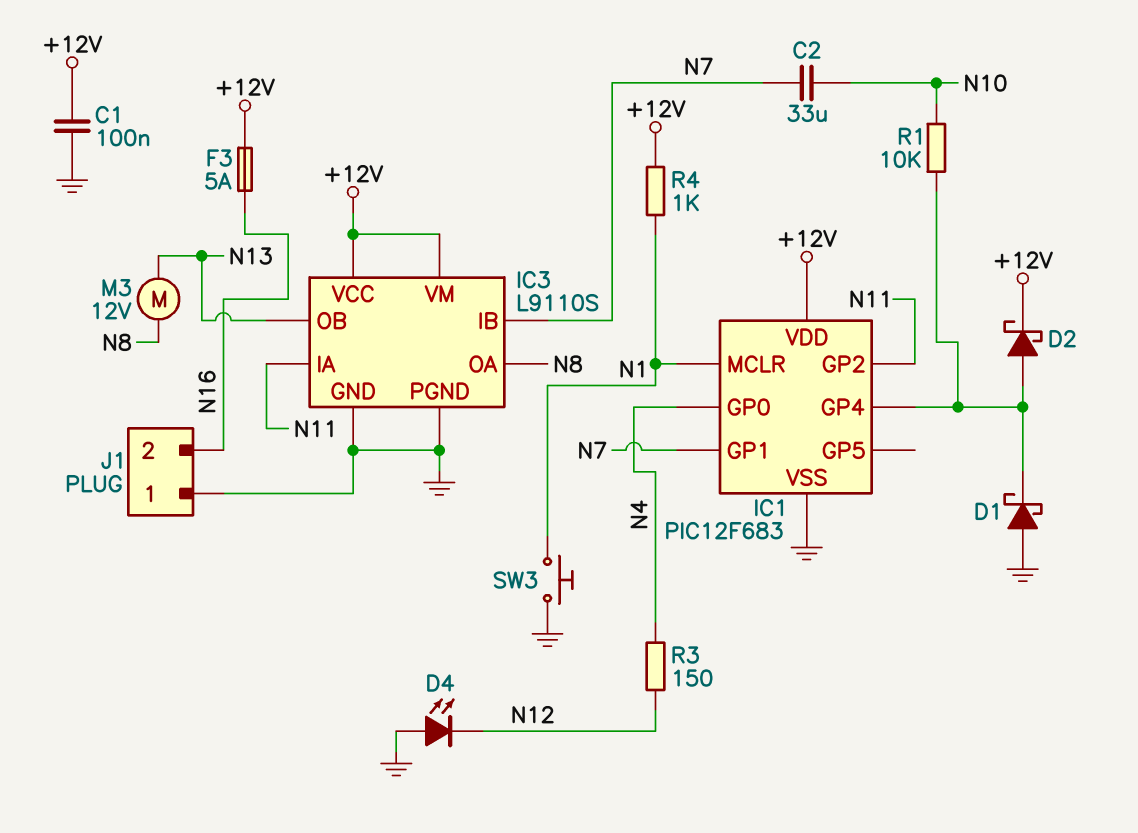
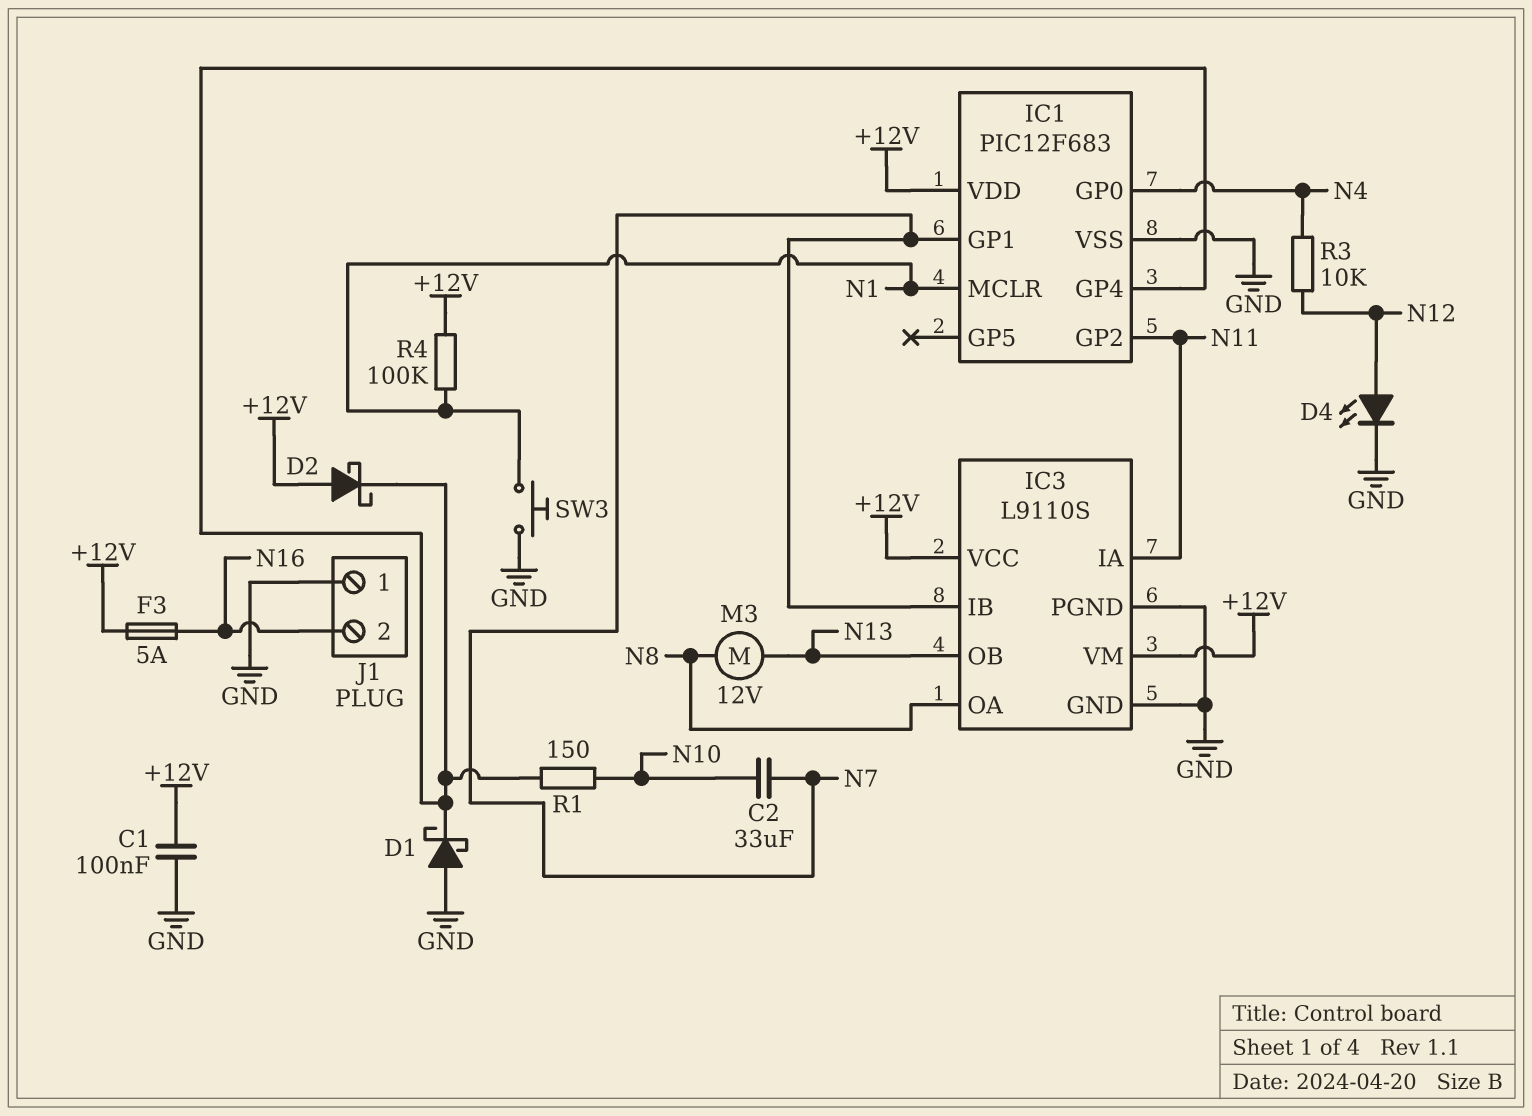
D2: schottky (A IC1/GP4, K +12V) -> schottky (A +12V, K IC1/GP4)
D4: LED (A GND, K N12) -> LED (A N12, K GND)
R1: 10k (IC1/GP4, N10) -> 150 (IC1/GP4, N10)
R3: 150 (N4, N12) -> 10k (N4, N12)
R4: 1k (+12V, N1) -> 100k (+12V, N1)

